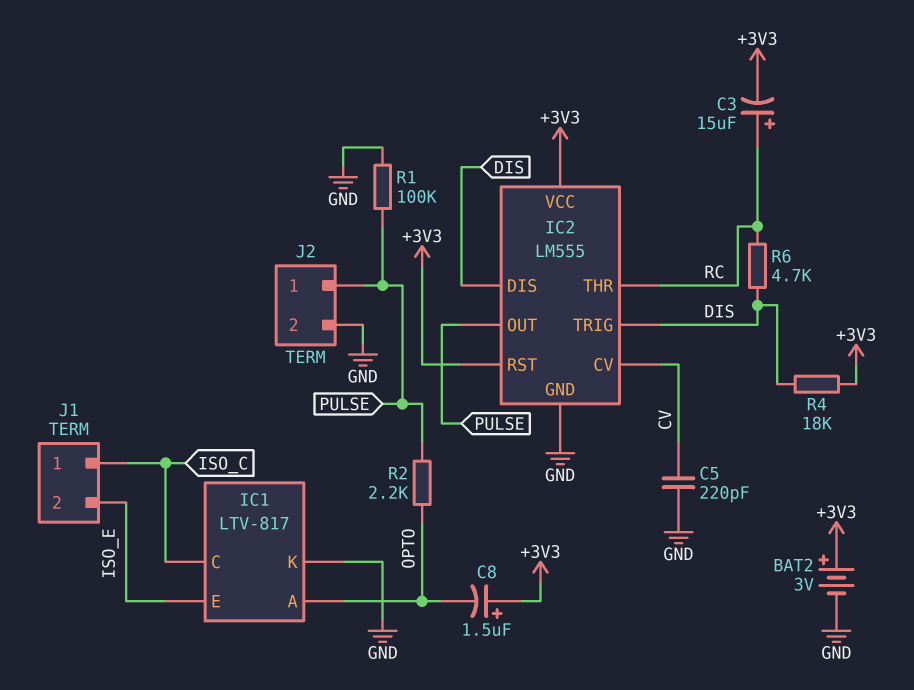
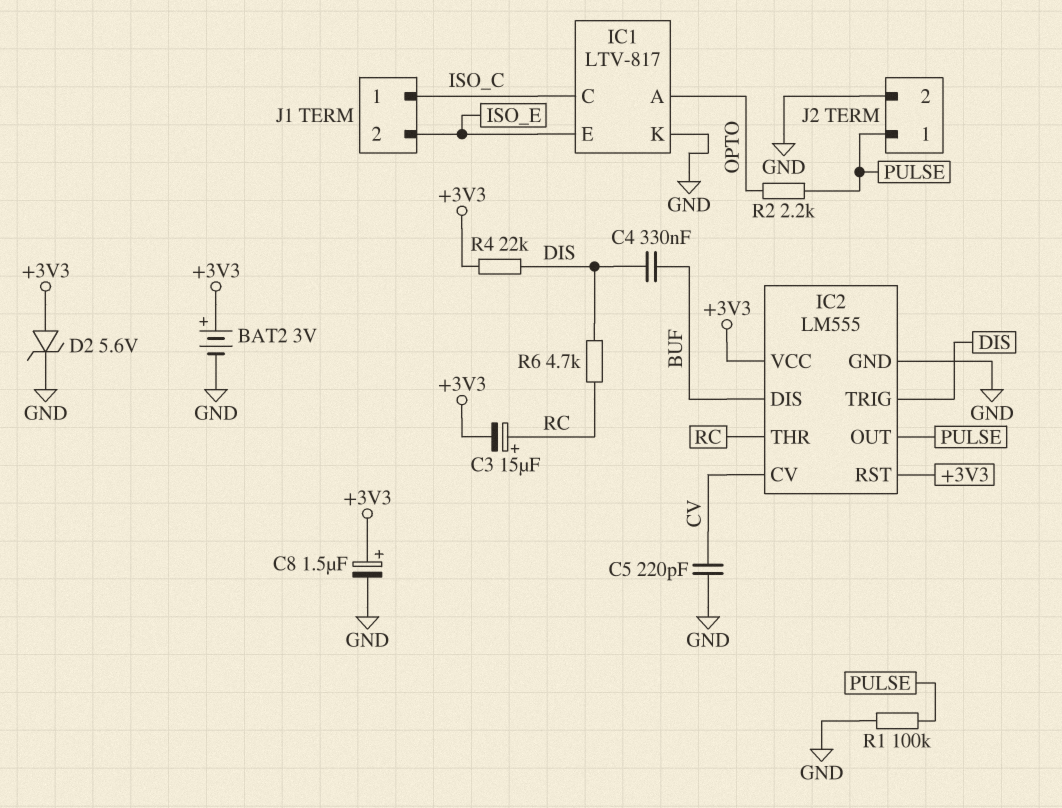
C4: none -> 330nF (BUF, DIS)
C8: 1.5uF (plus +3V3, minus OPTO) -> 1.5uF (plus +3V3, minus GND)
D2: none -> zener 5.6V (A +3V3, K GND)
IC2 pin DIS: DIS -> BUF
R4: 18k (+3V3, DIS) -> 22k (+3V3, DIS)

